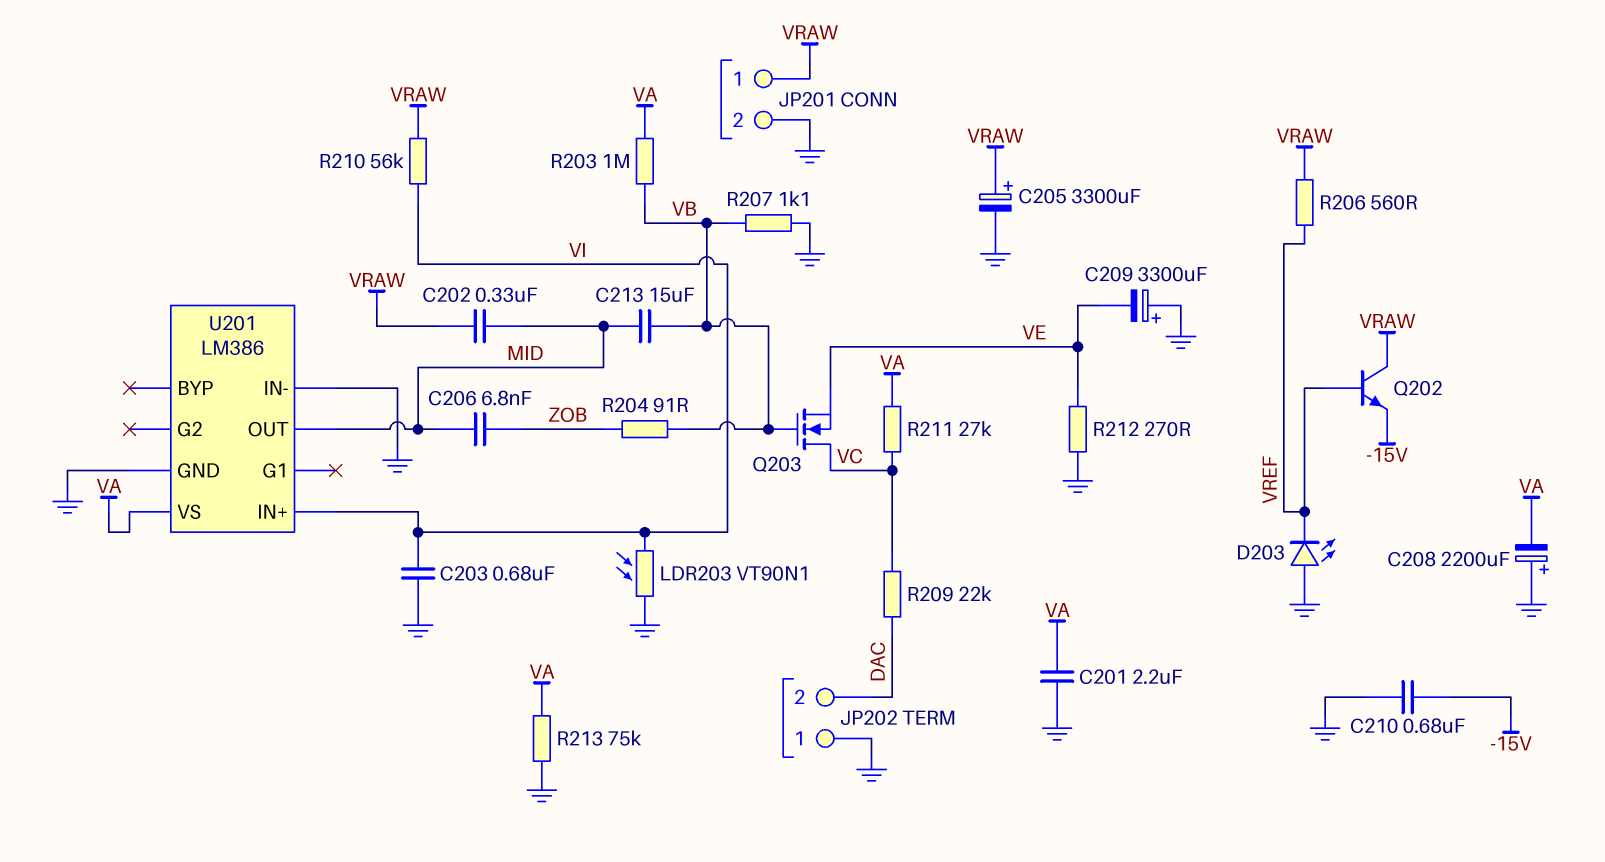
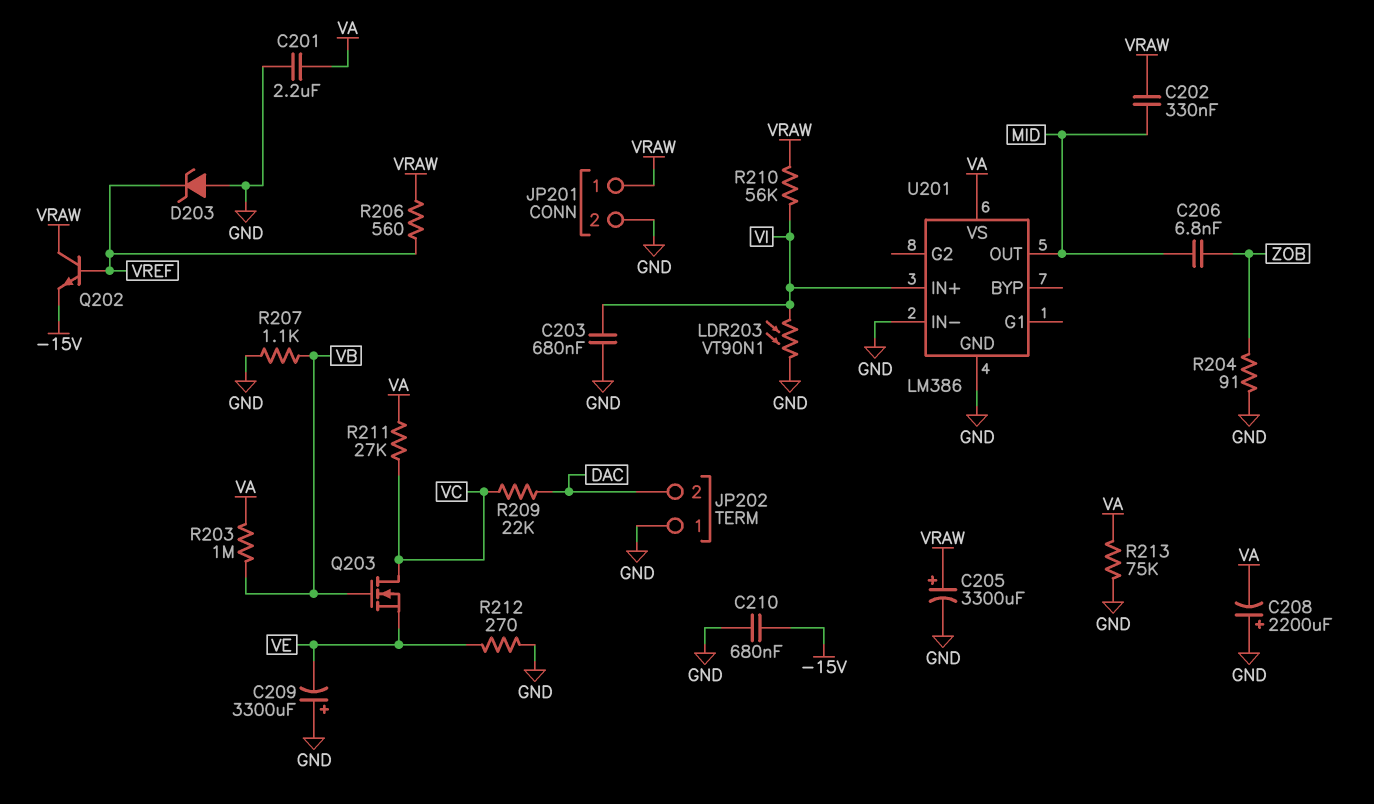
C213: 15uF (MID, VB) -> none
D203: LED (A GND, K VREF) -> zener (A GND, K VREF)
R204: 91 (VB, ZOB) -> 91 (GND, ZOB)

